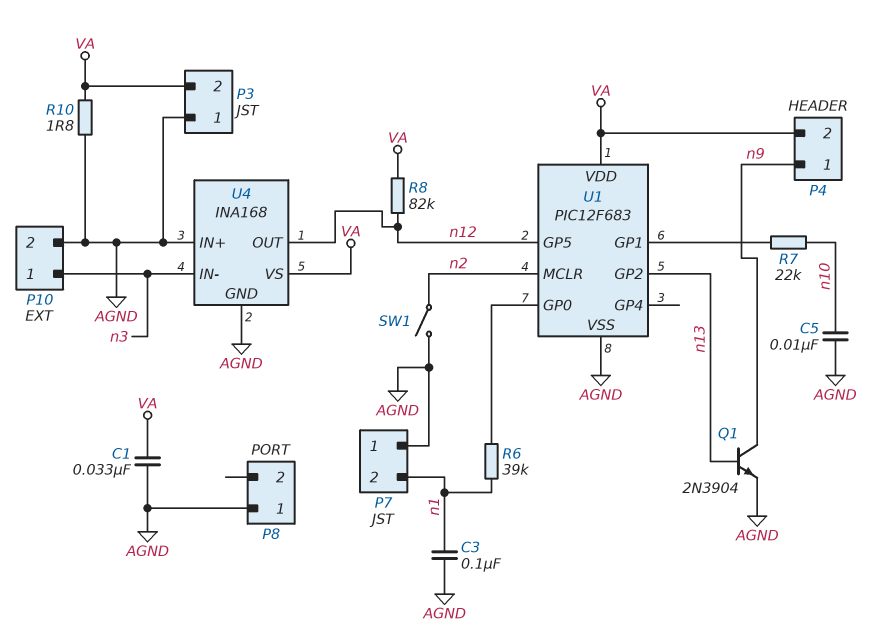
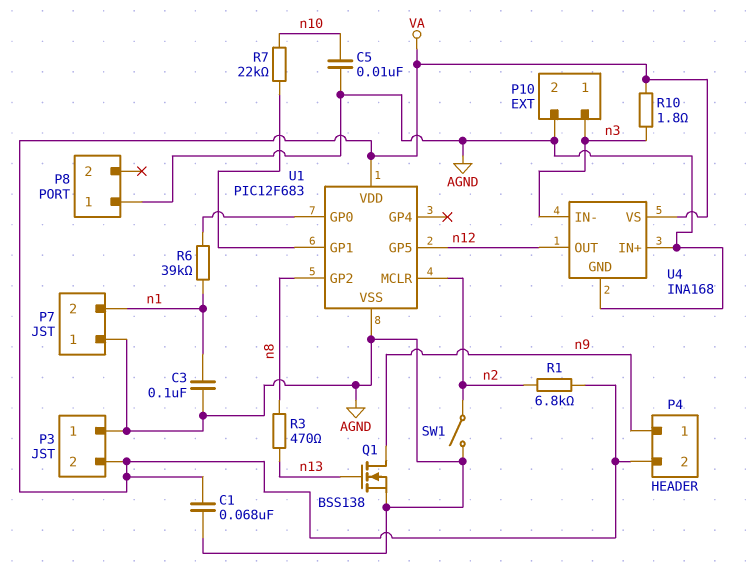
C1: 33nF (AGND, VA) -> 68nF (AGND, VA)
Q1: NPN 2N3904 (B n13, C n9, E AGND) -> NMOS BSS138 (G n13, D n9, S AGND)
R1: none -> 6.8k (VA, n2)
R3: none -> 470 (n8, n13)
R8: 82k (VA, n12) -> none
R10: 1.8 (AGND, VA) -> 1.8 (VA, n3)
U1 pin GP2: n13 -> n8

